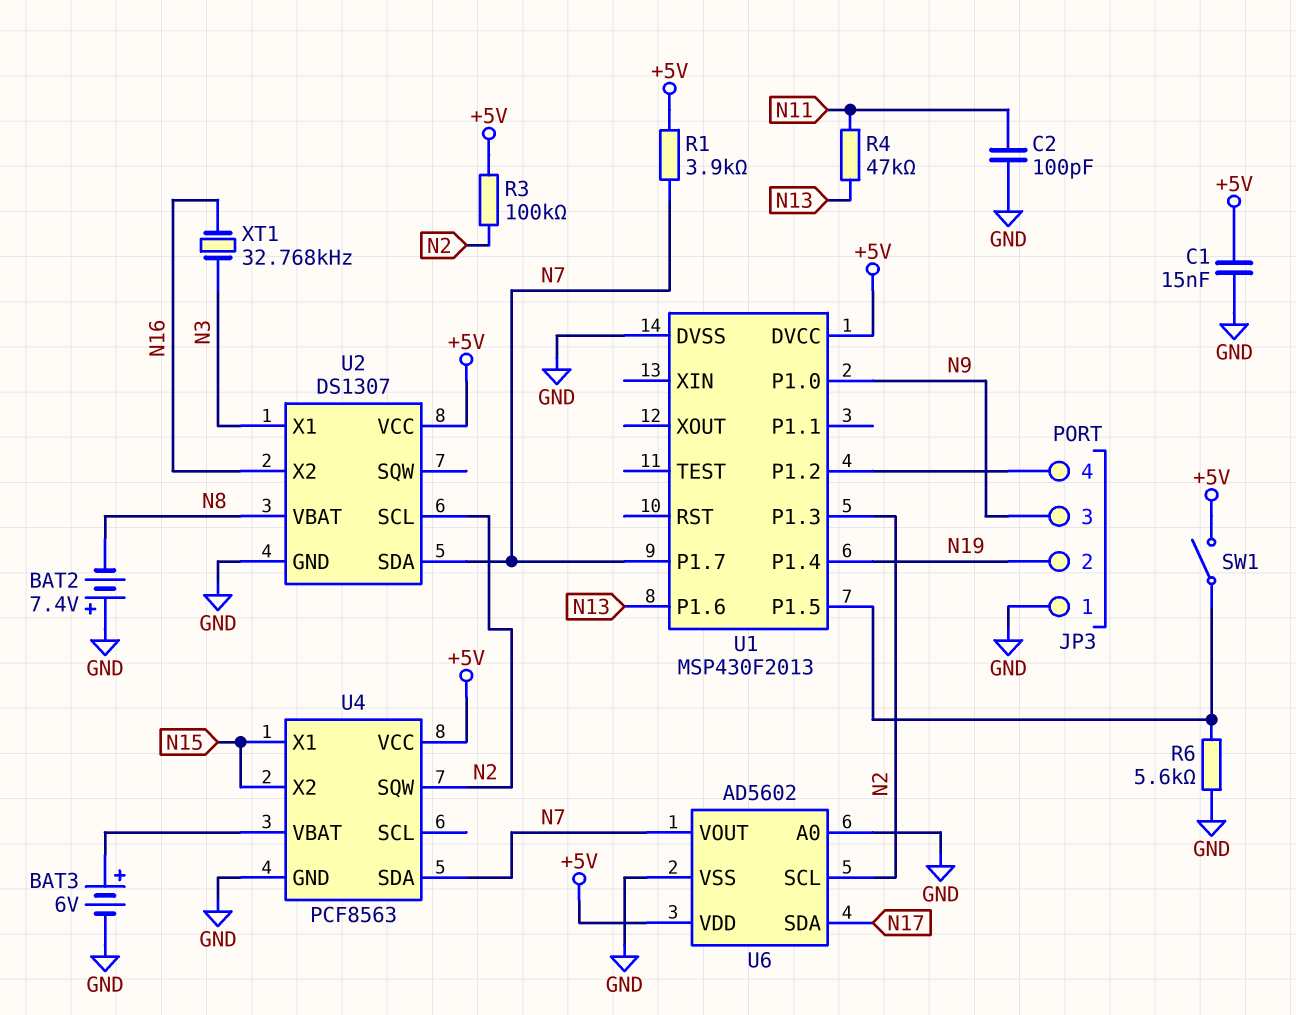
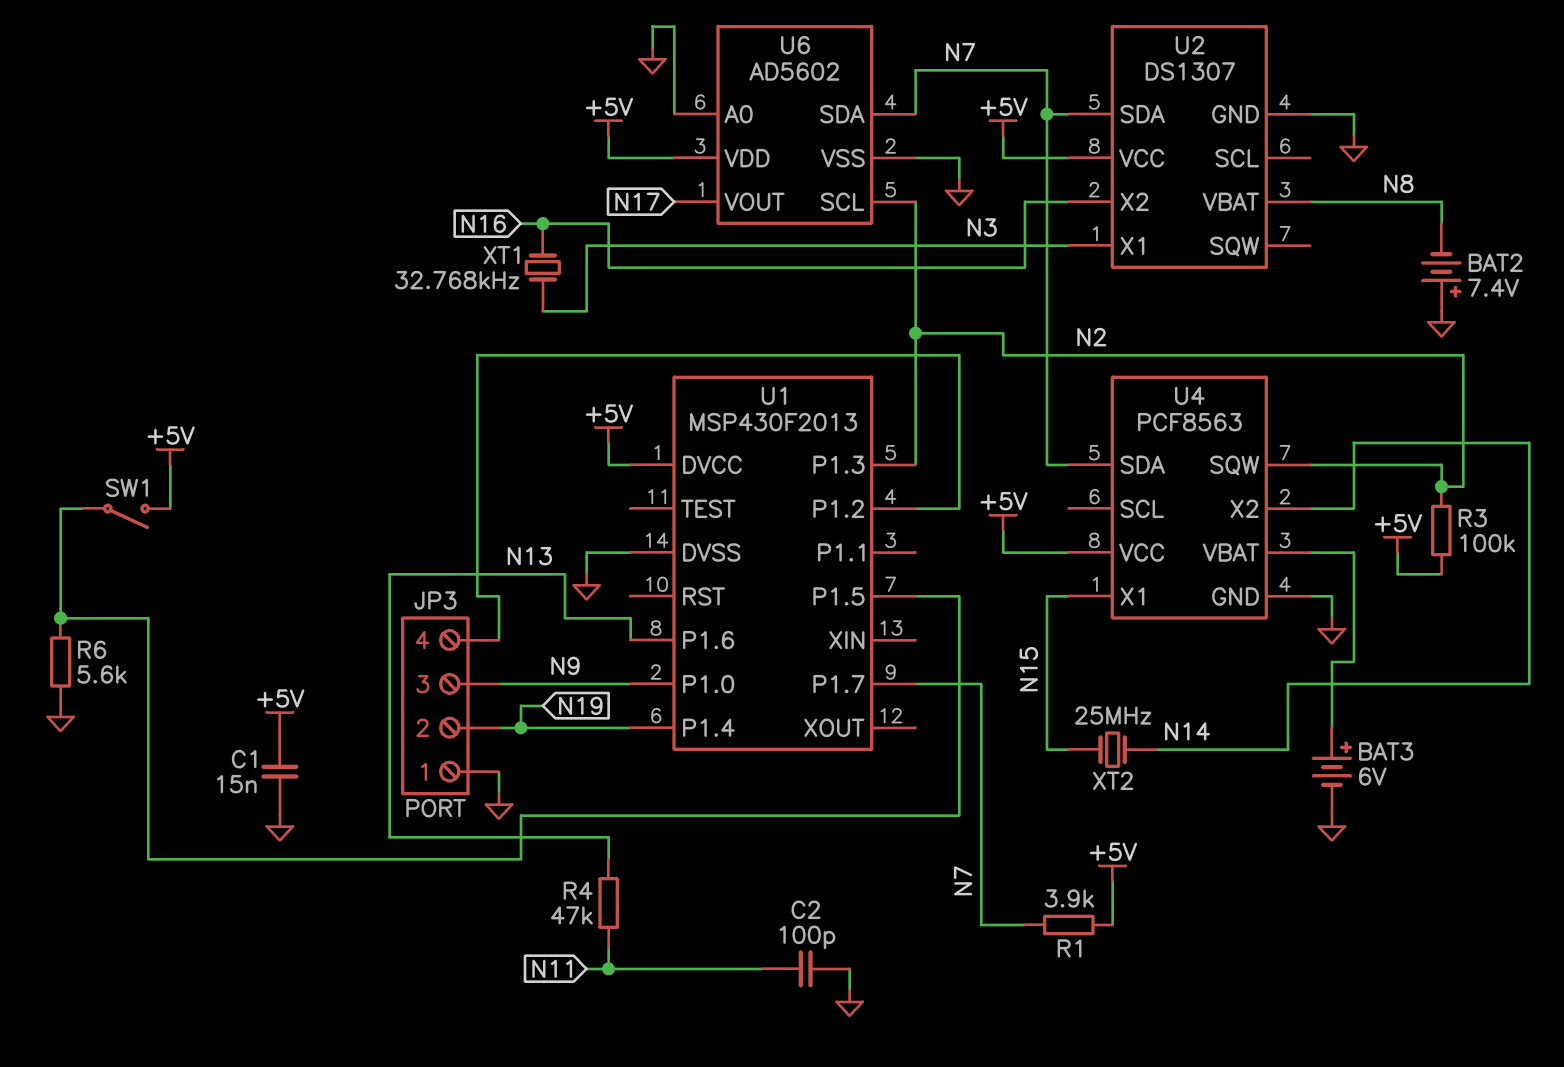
U2 pin SCL: N2 -> none
U4 pin X2: N15 -> N14
U6 pin SDA: N17 -> N7
U6 pin VOUT: N7 -> N17
XT2: none -> 25MHz (N14, N15)

